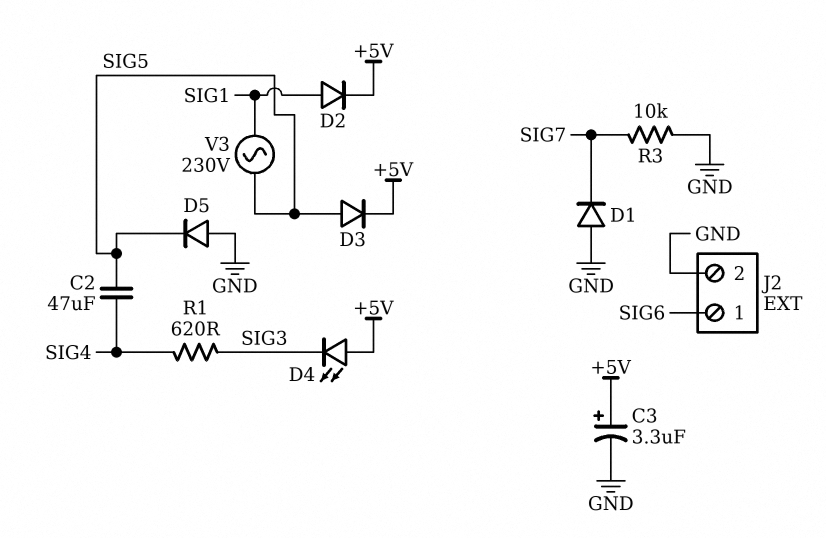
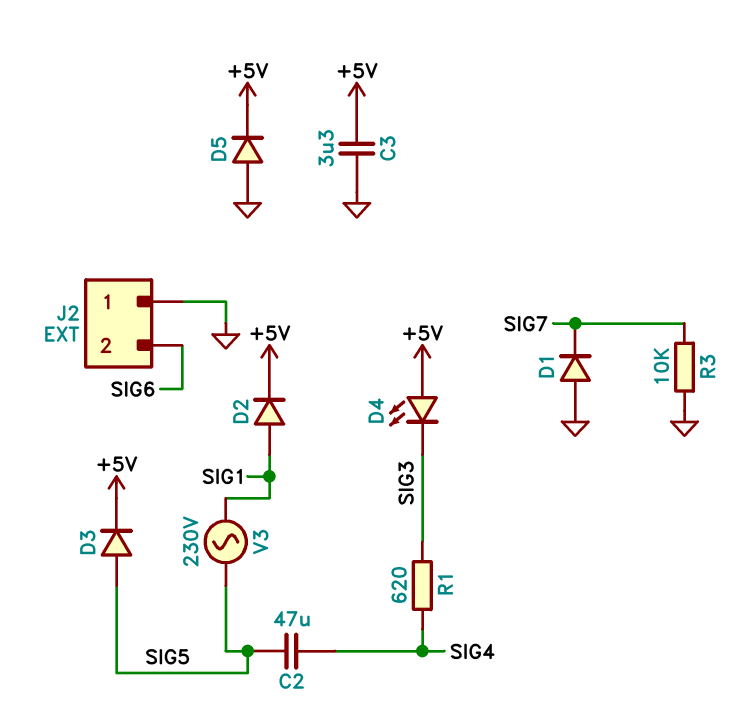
C3: 3.3uF (plus +5V, minus GND) -> 3.3uF (+5V, GND)
D5: diode (A GND, K SIG5) -> diode (A GND, K +5V)
J2 pin 1: SIG6 -> GND
J2 pin 2: GND -> SIG6

